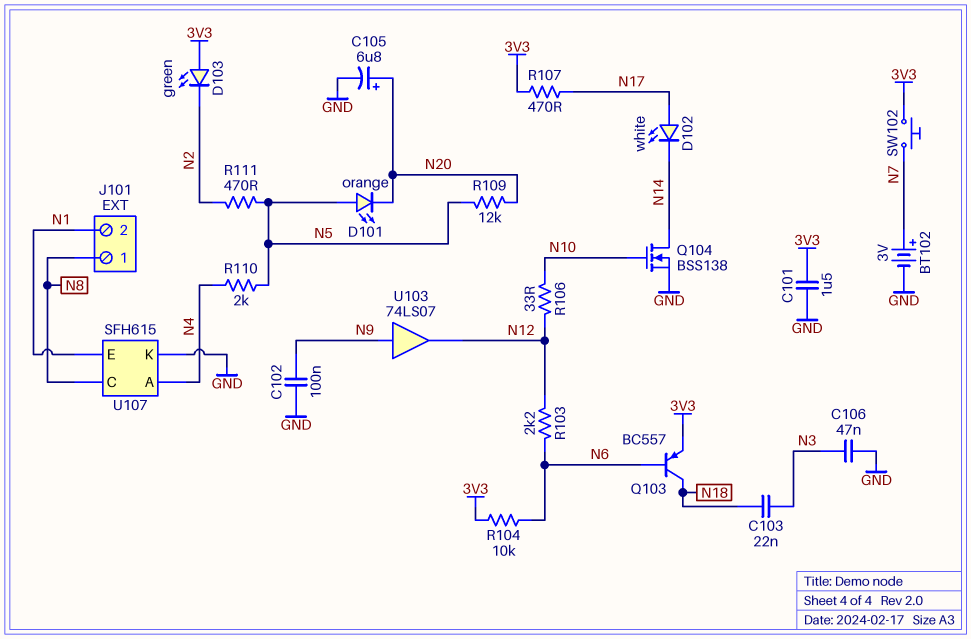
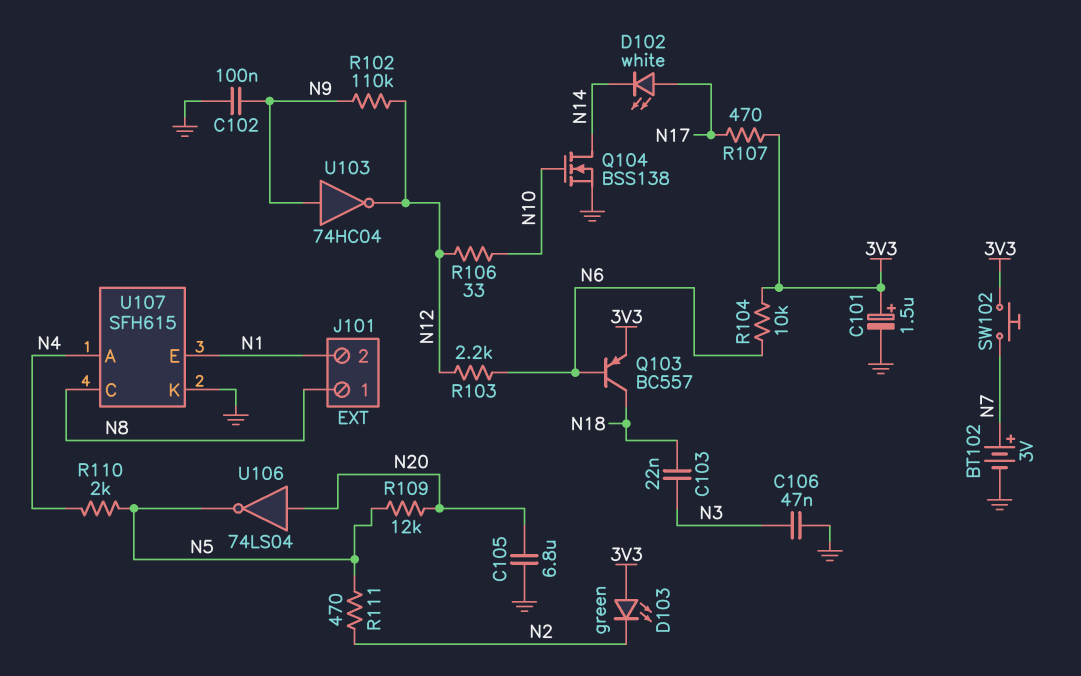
C101: 1.5uF (3V3, GND) -> 1.5uF (plus 3V3, minus GND)
C105: 6.8uF (plus N20, minus GND) -> 6.8uF (GND, N20)
D101: LED orange (A N5, K N20) -> none
R102: none -> 110k (N9, N12)
U103: buffer 74LS07 (in N9, out N12) -> NOT 74HC04 (in N9, out N12)
U106: none -> NOT 74LS04 (in N20, out N5)

